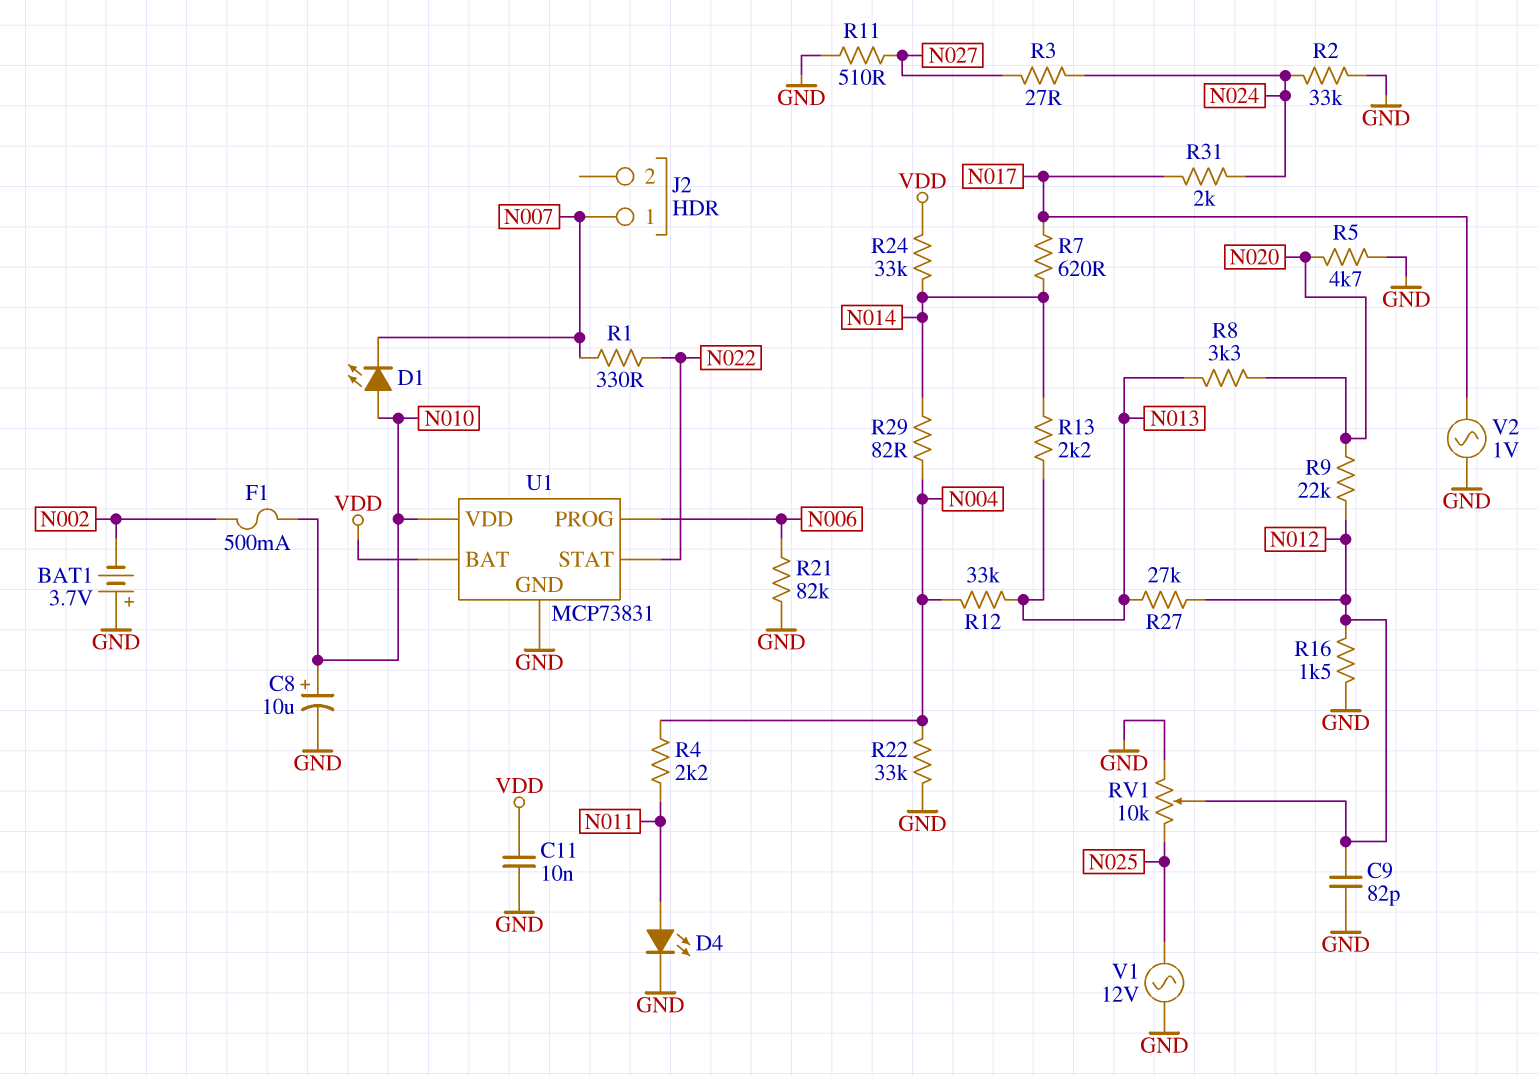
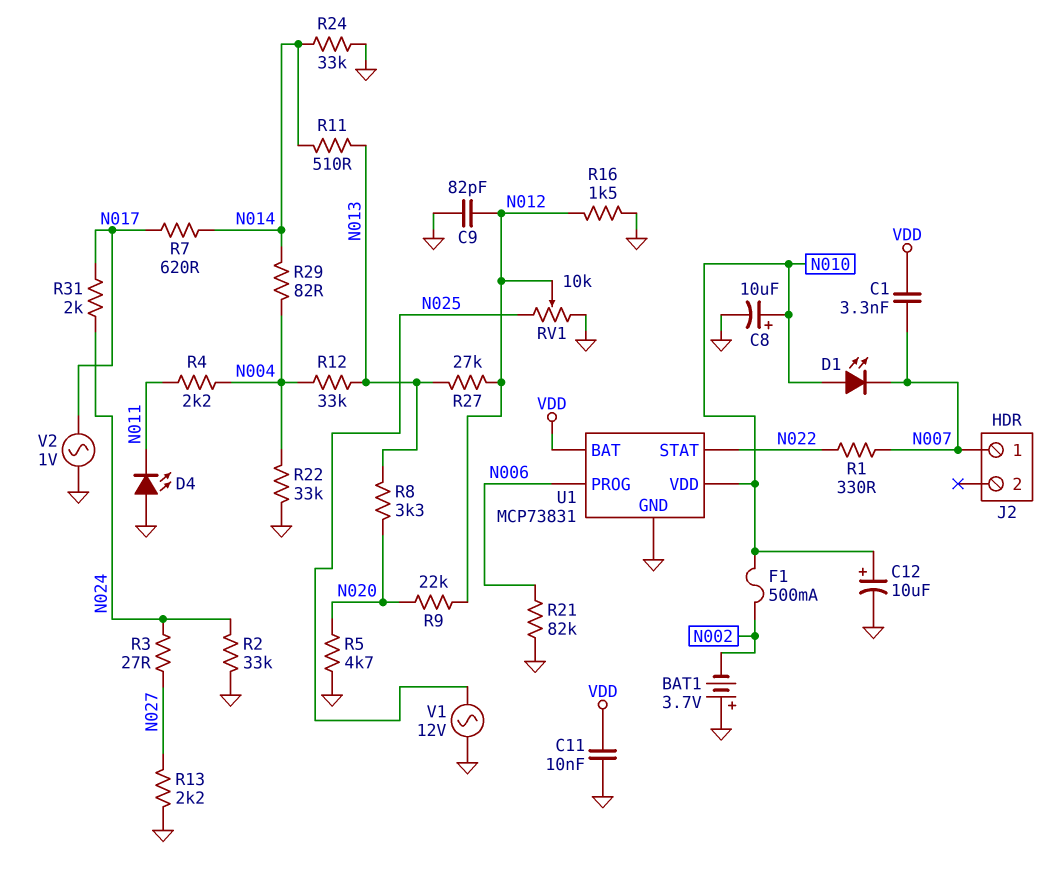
C1: none -> 3.3nF (N007, VDD)
C12: none -> 10uF (plus N010, minus GND)
D4: LED (A N011, K GND) -> LED (A GND, K N011)
R11: 510 (GND, N027) -> 510 (N013, N014)
R13: 2.2k (N013, N014) -> 2.2k (GND, N027)
R24: 33k (N014, VDD) -> 33k (GND, N014)

